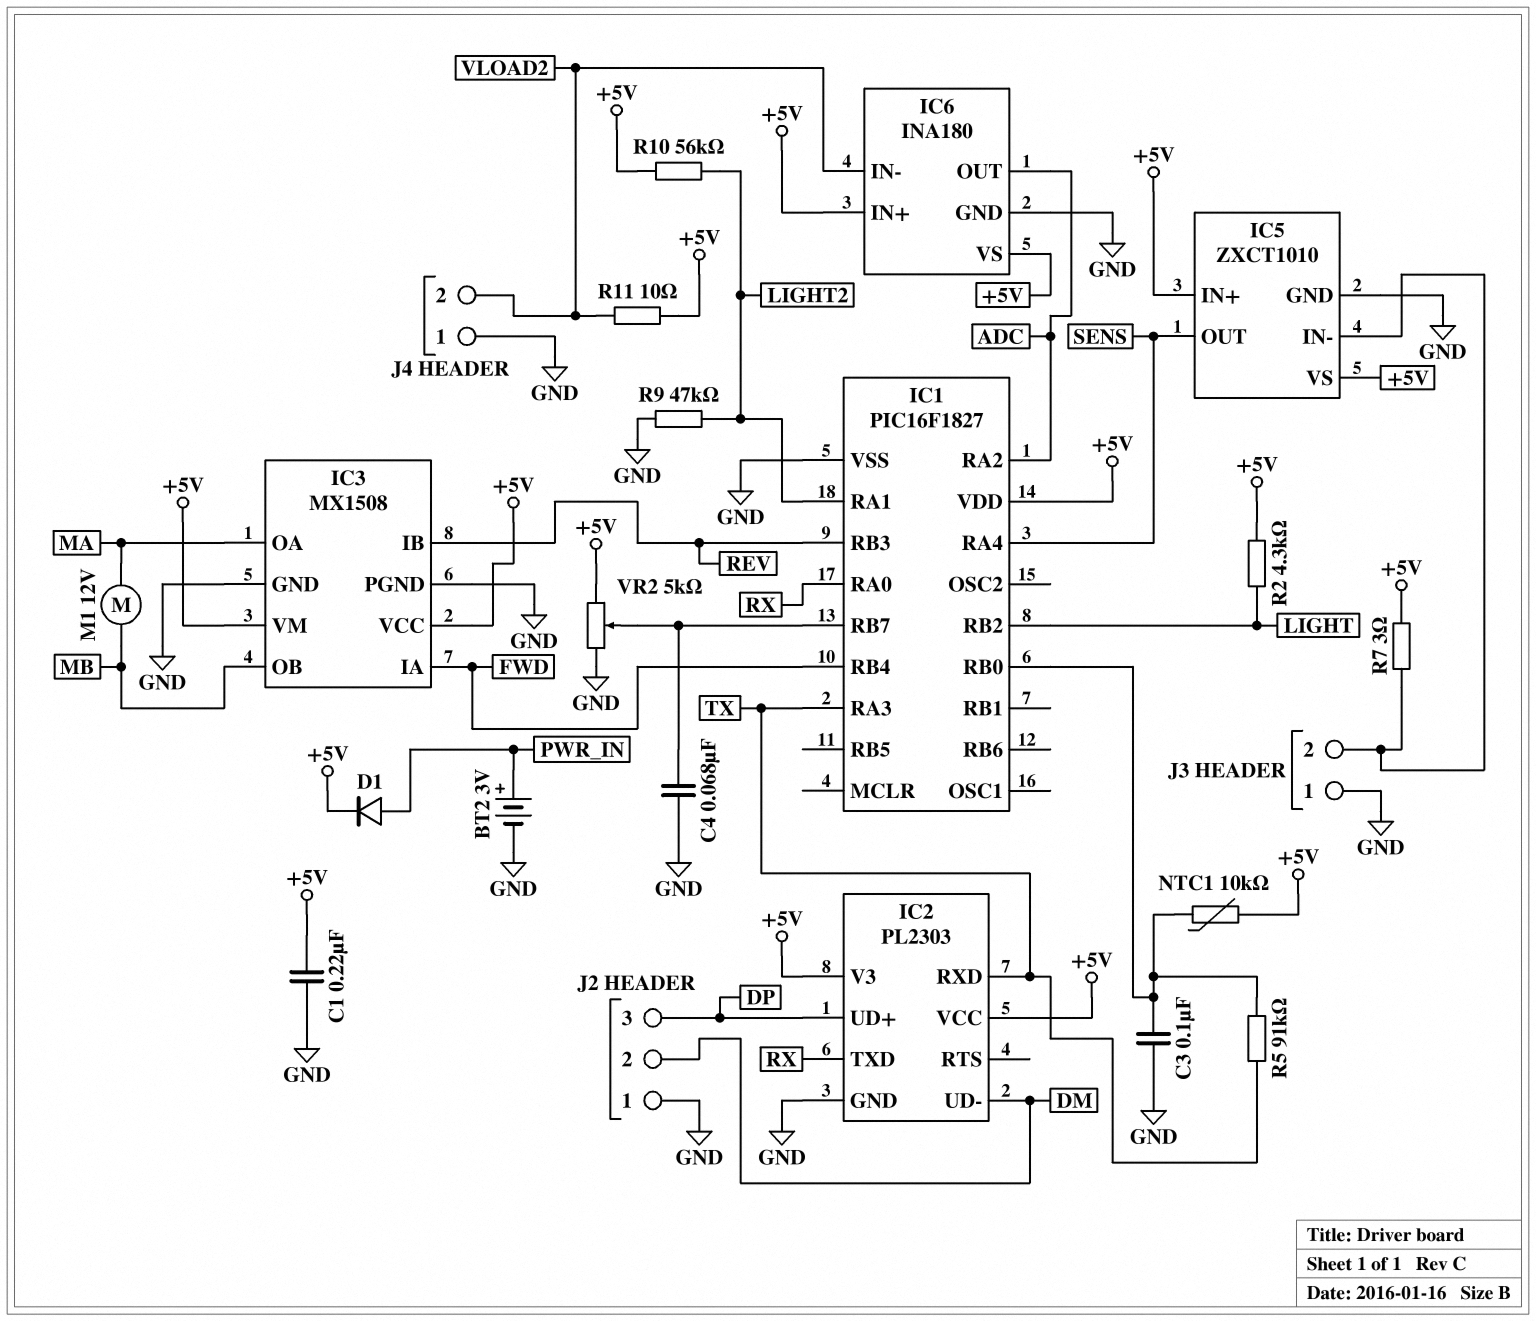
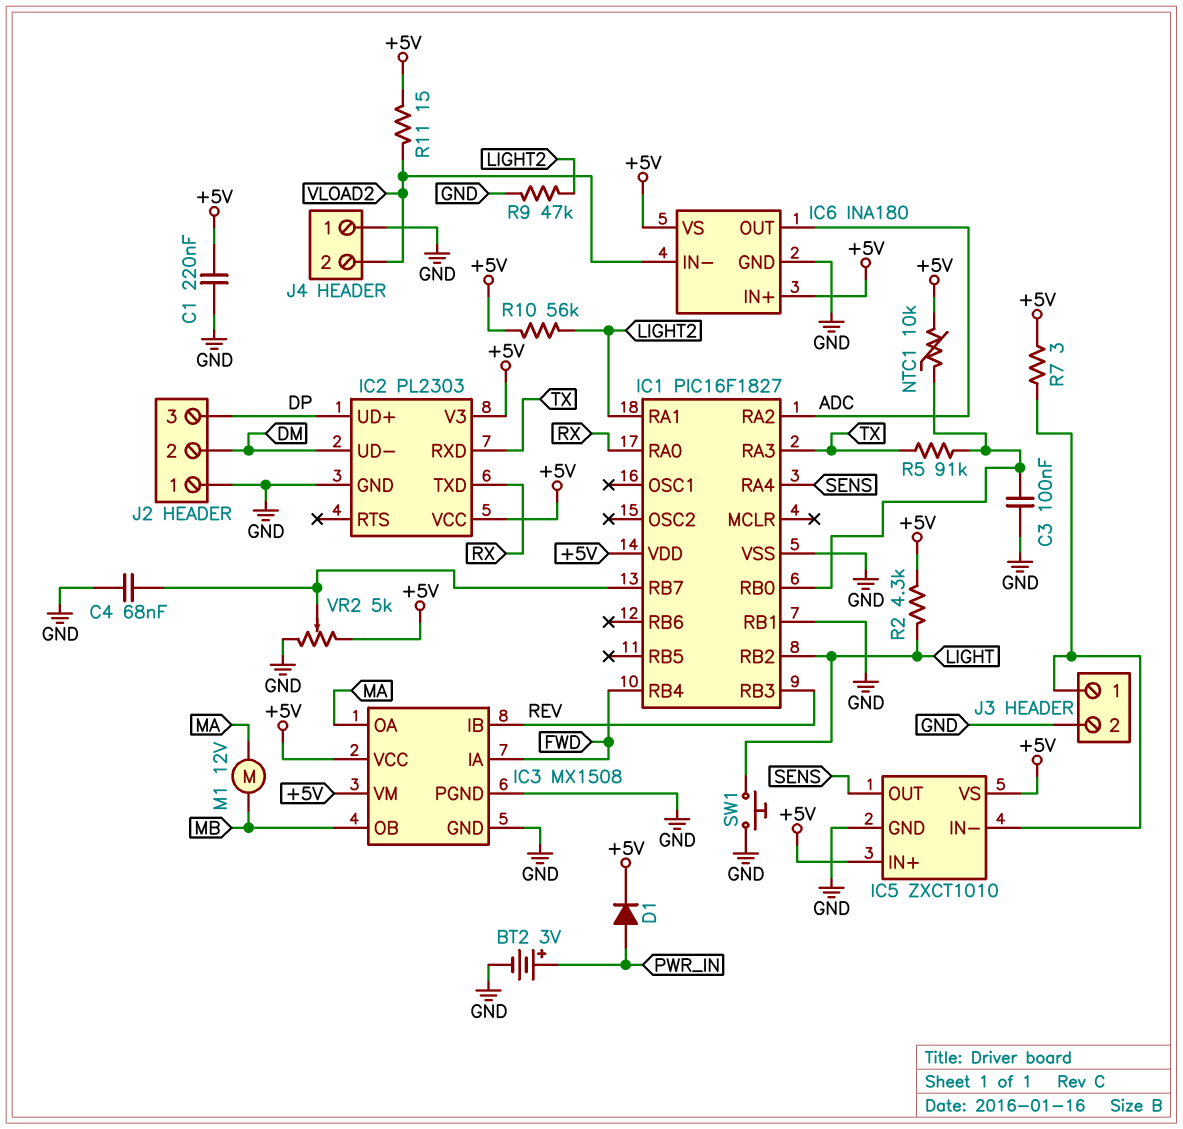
IC1 pin RB1: none -> GND
J3 pin 1: GND -> IC5/IN-
J3 pin 2: IC5/IN- -> GND
R11: 10 (+5V, VLOAD2) -> 15 (+5V, VLOAD2)
SW1: none -> button (GND, LIGHT)

